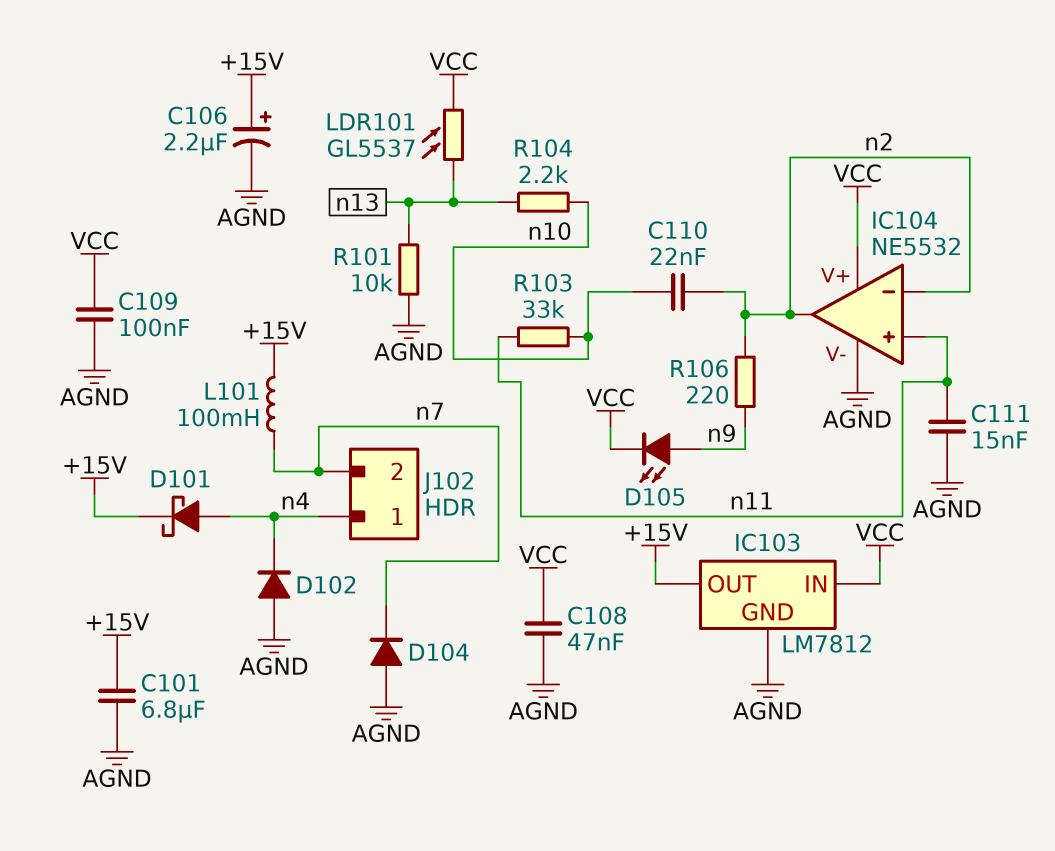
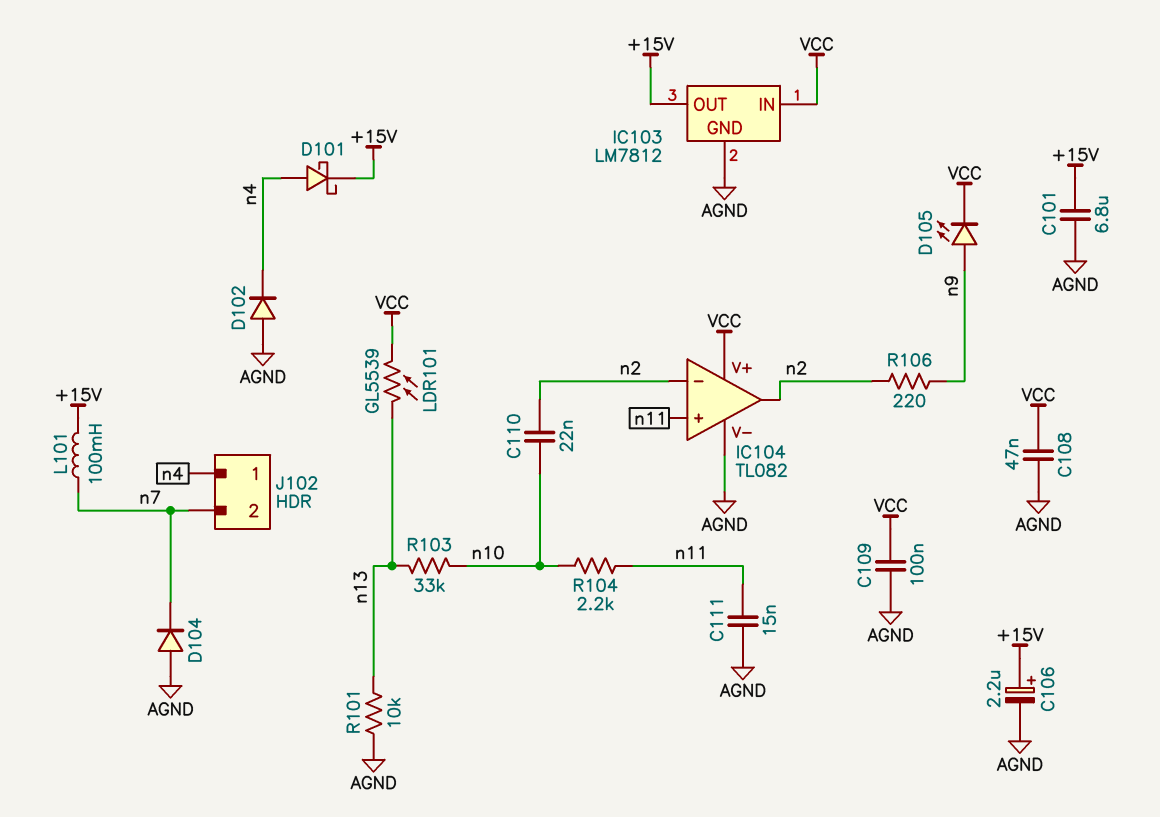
IC104: NE5532 -> TL082
LDR101: GL5537 (VCC, n13) -> GL5539 (VCC, n13)
R103: 33k (n10, n11) -> 33k (n10, n13)
R104: 2.2k (n10, n13) -> 2.2k (n10, n11)

